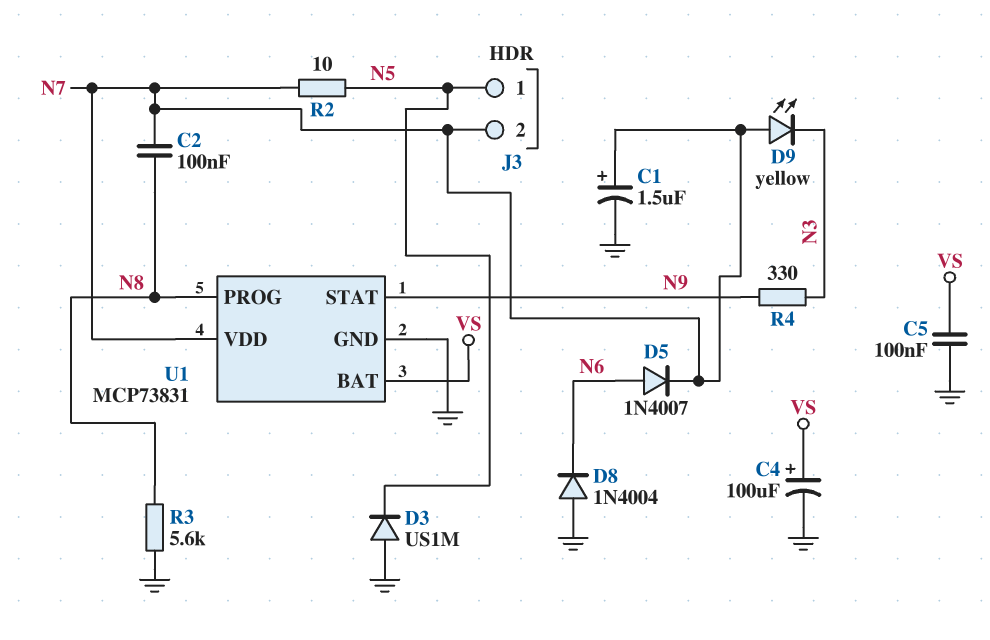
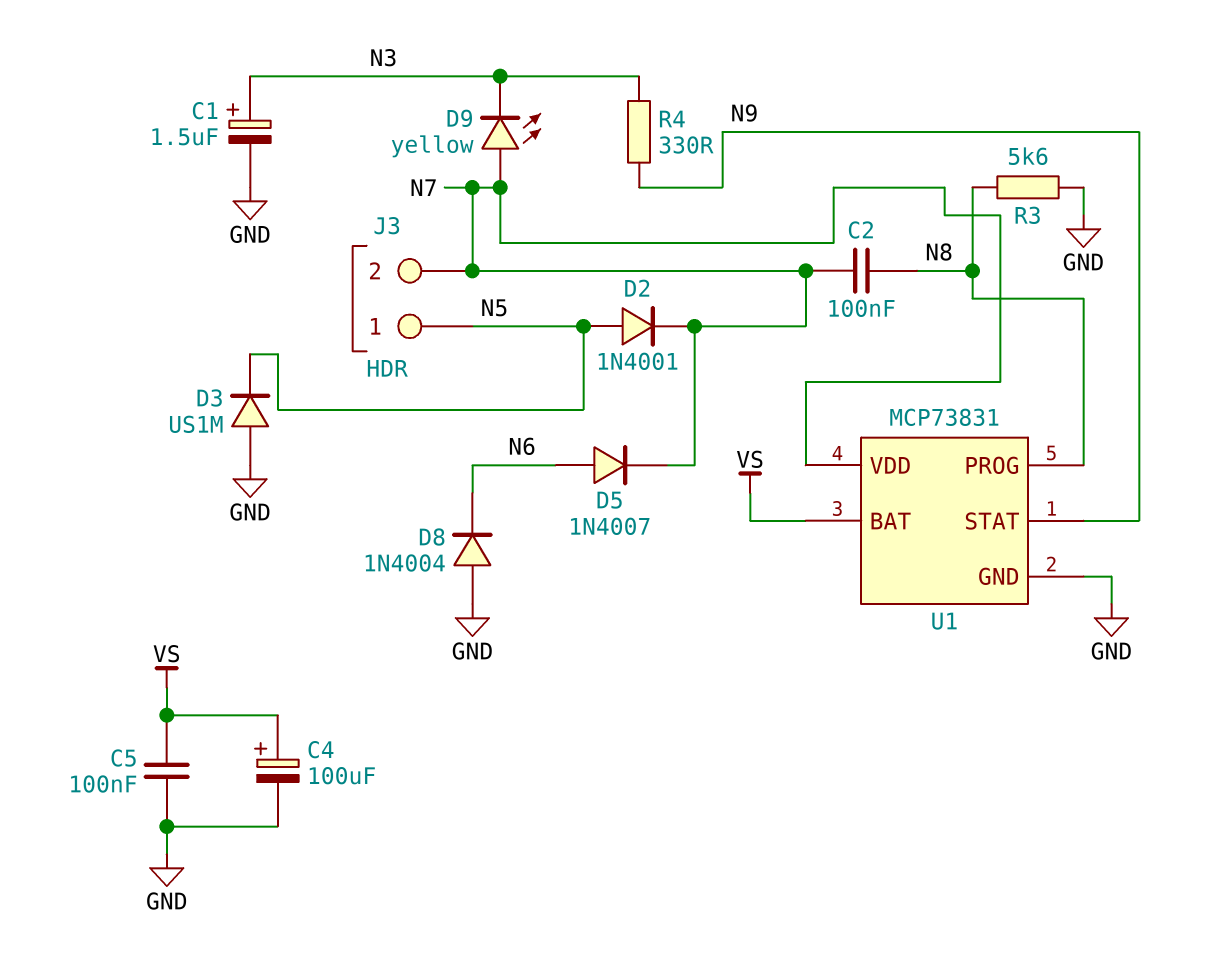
C1: 1.5uF (plus N7, minus GND) -> 1.5uF (plus N3, minus GND)
D2: none -> diode 1N4001 (A N5, K N7)
R2: 10 (N5, N7) -> none

